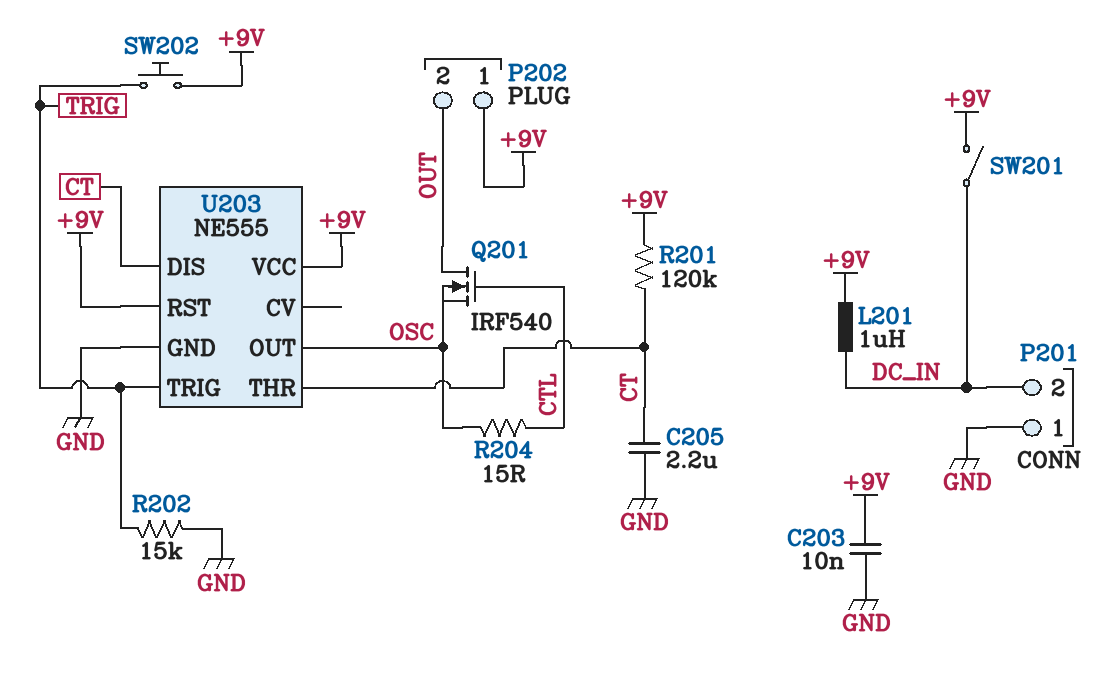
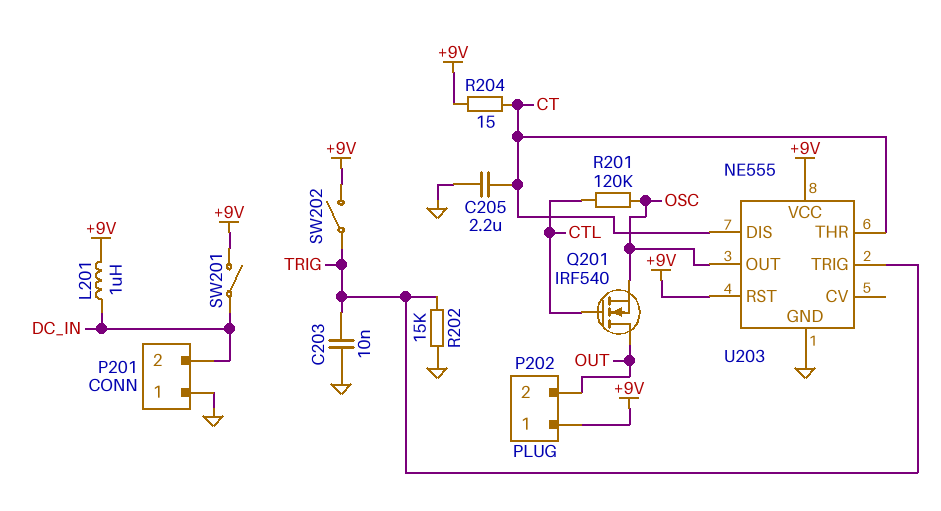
C203: 10nF (+9V, GND) -> 10nF (GND, TRIG)
R201: 120k (+9V, CT) -> 120k (CTL, OSC)
R204: 15 (CTL, OSC) -> 15 (+9V, CT)
SW202: button (+9V, TRIG) -> switch (+9V, TRIG)

